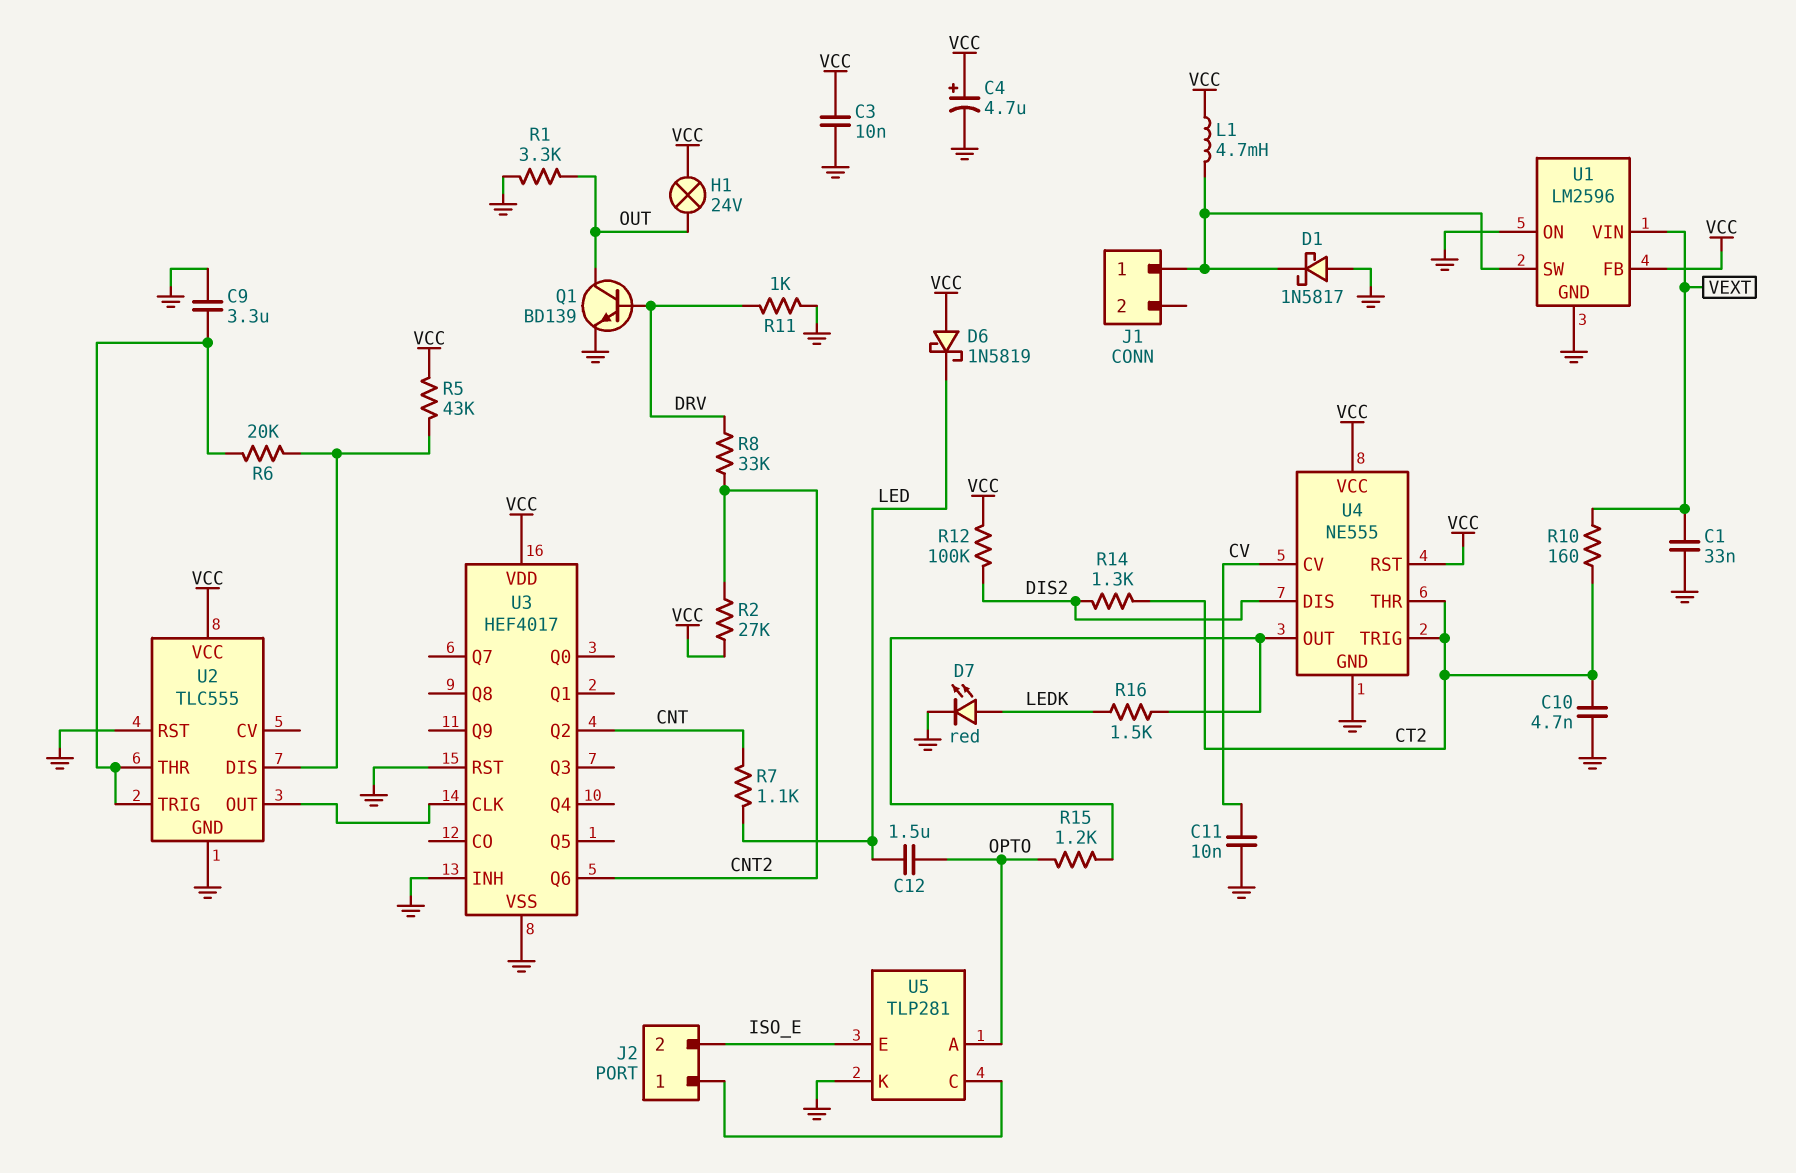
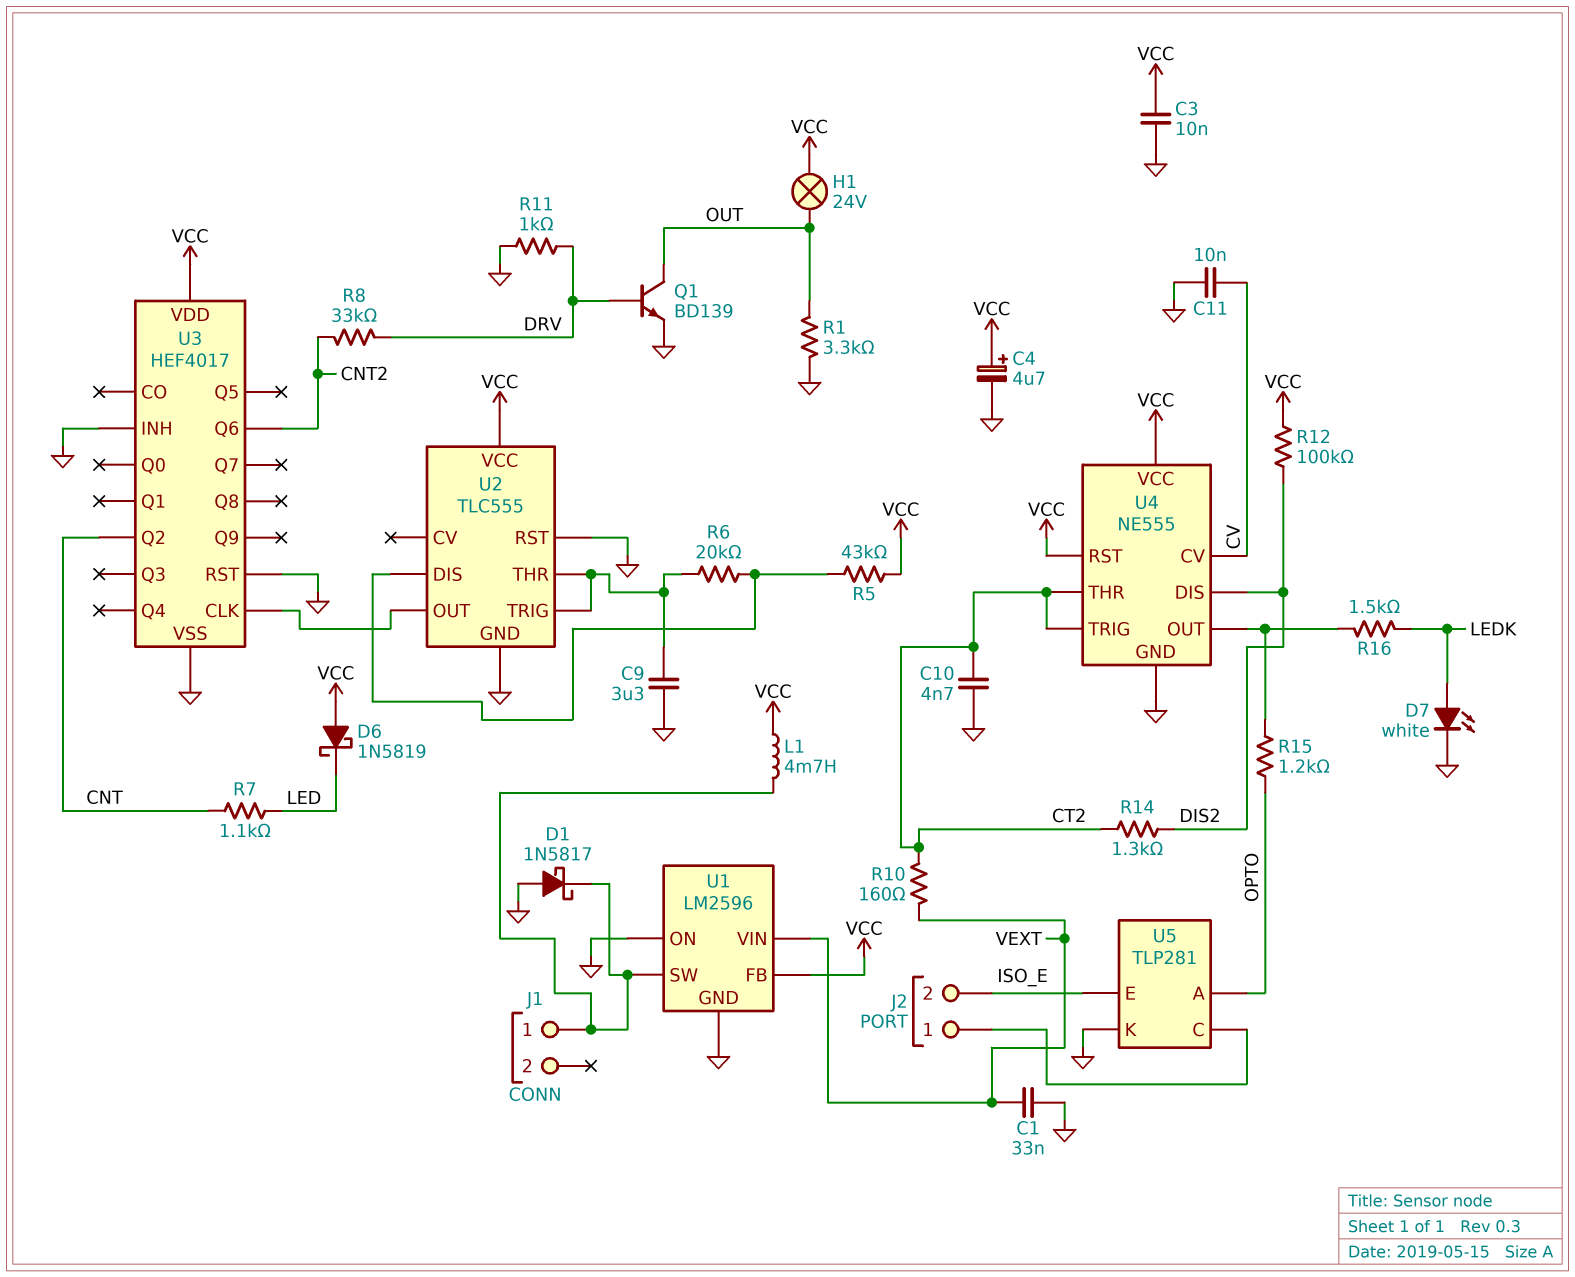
C12: 1.5uF (LED, OPTO) -> none
D7: LED red (A LEDK, K GND) -> LED white (A LEDK, K GND)
R2: 27k (CNT2, VCC) -> none

